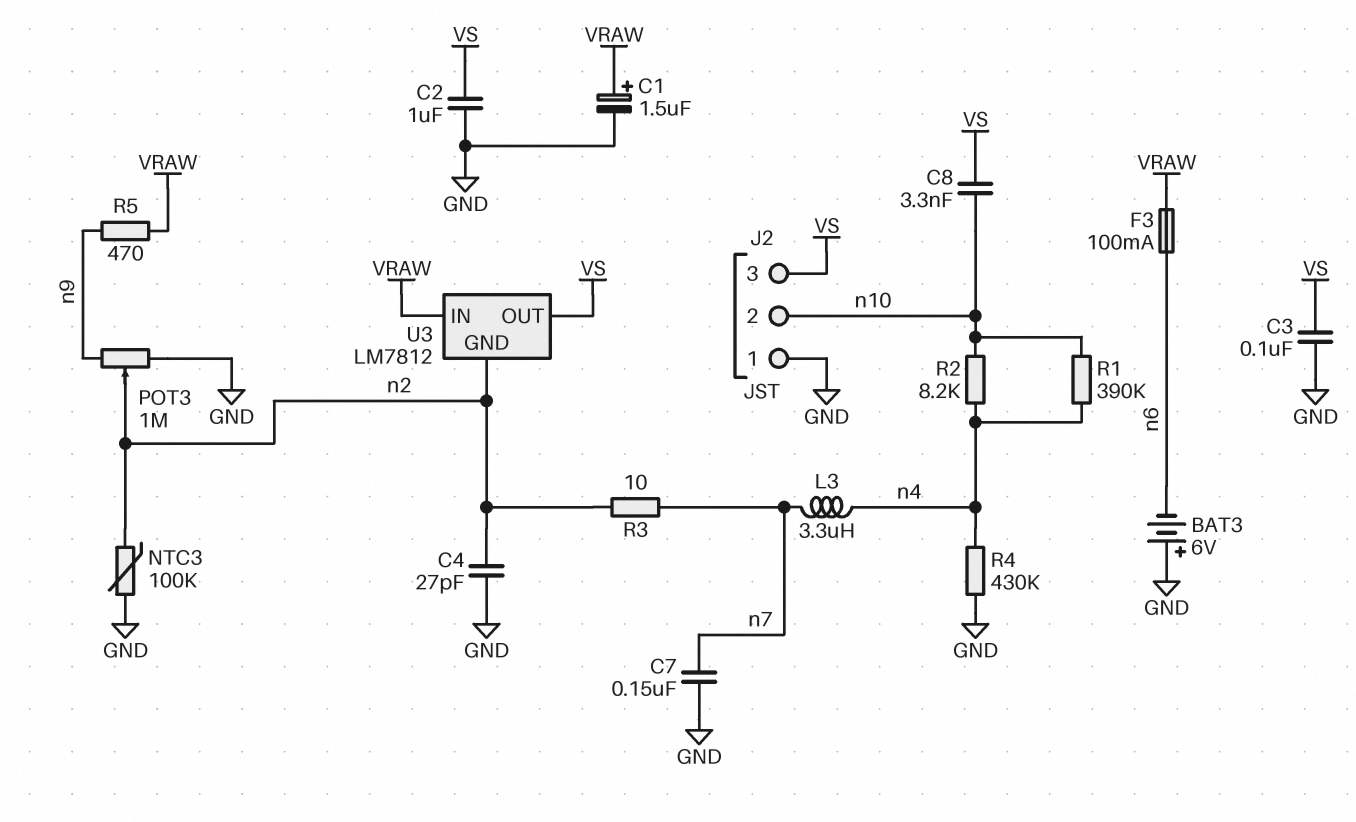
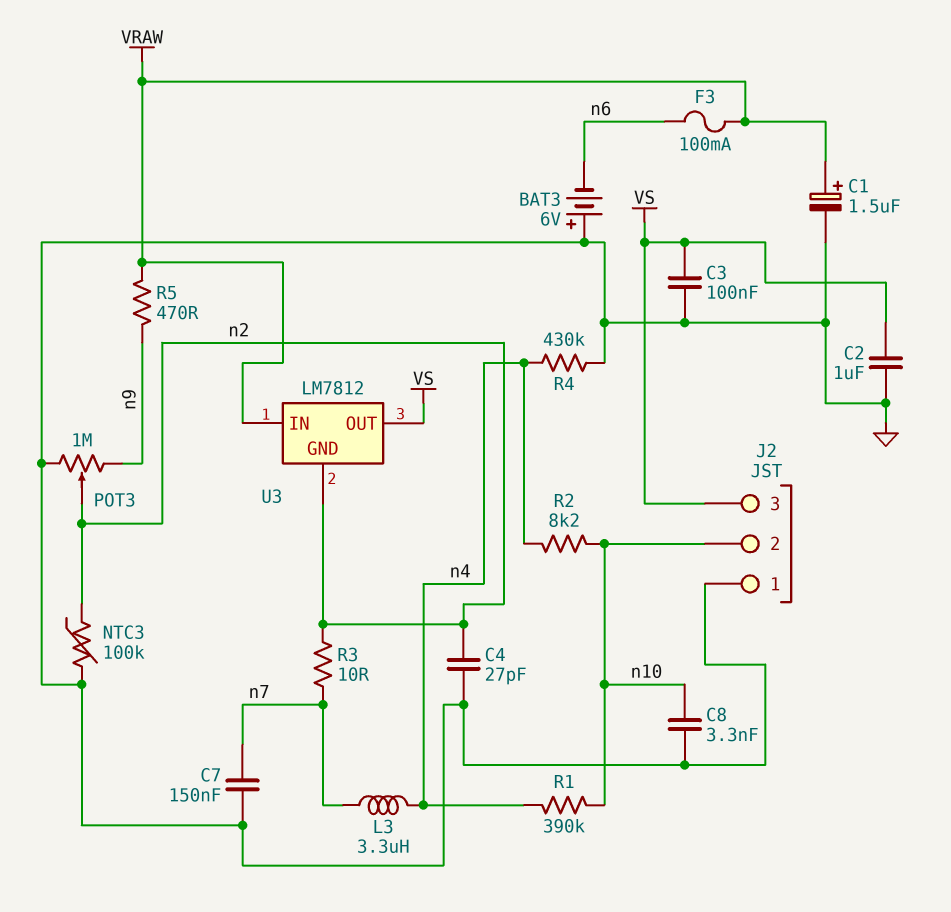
C8: 3.3nF (VS, n10) -> 3.3nF (GND, n10)

